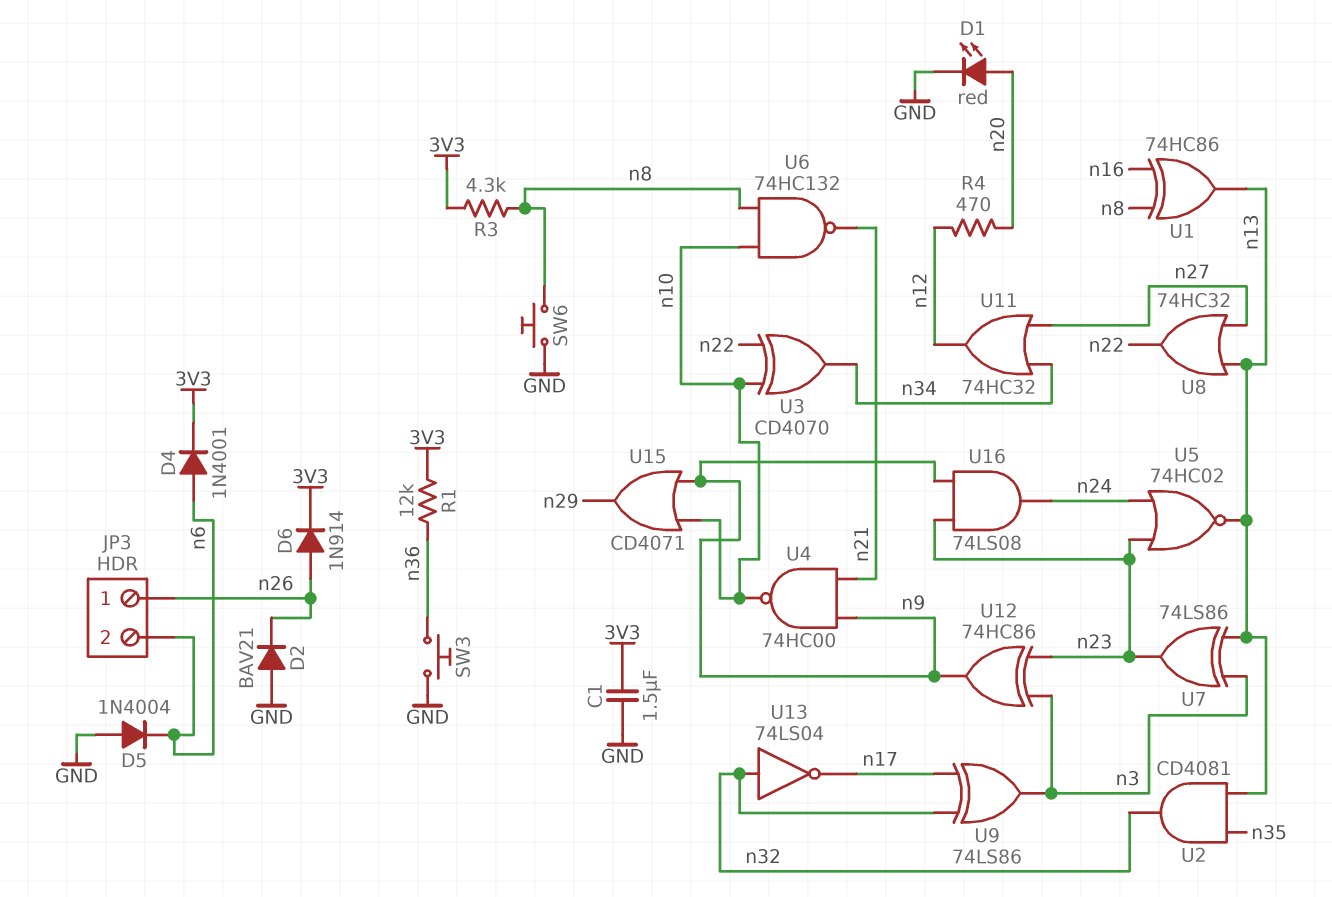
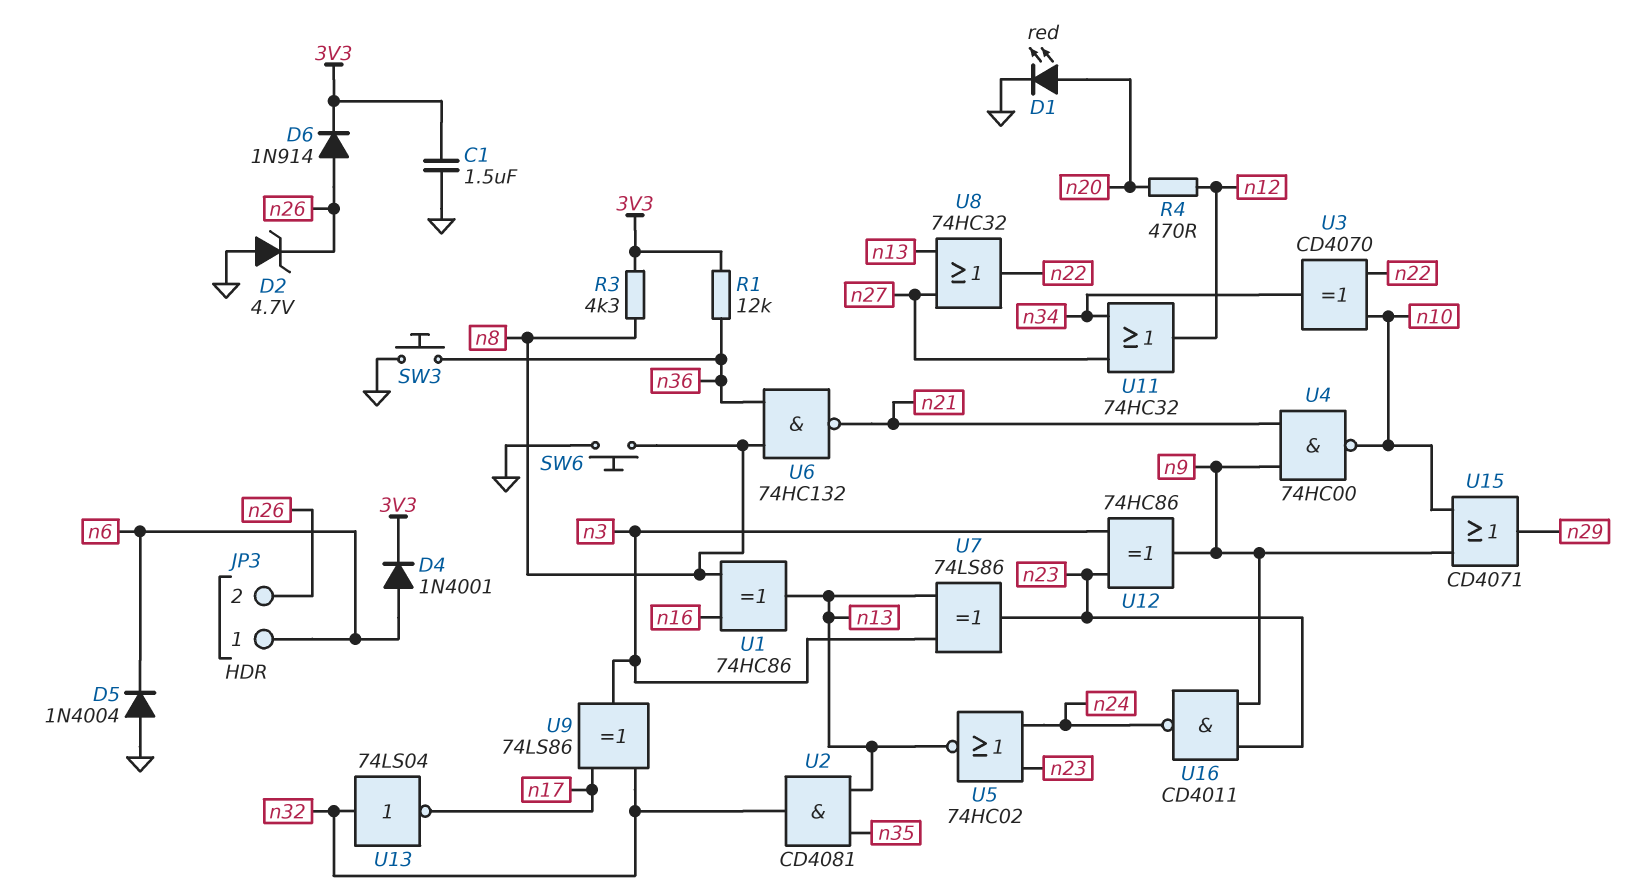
D2: diode BAV21 (A GND, K n26) -> zener 4.7V (A GND, K n26)
JP3 pin 1: n26 -> n6
JP3 pin 2: n6 -> n26
U6: NAND 74HC132 (in n8, in n10, out n21) -> NAND 74HC132 (in n8, in n36, out n21)
U16: AND 74LS08 (in n9, in n23, out n24) -> NAND CD4011 (in n9, in n23, out n24)

